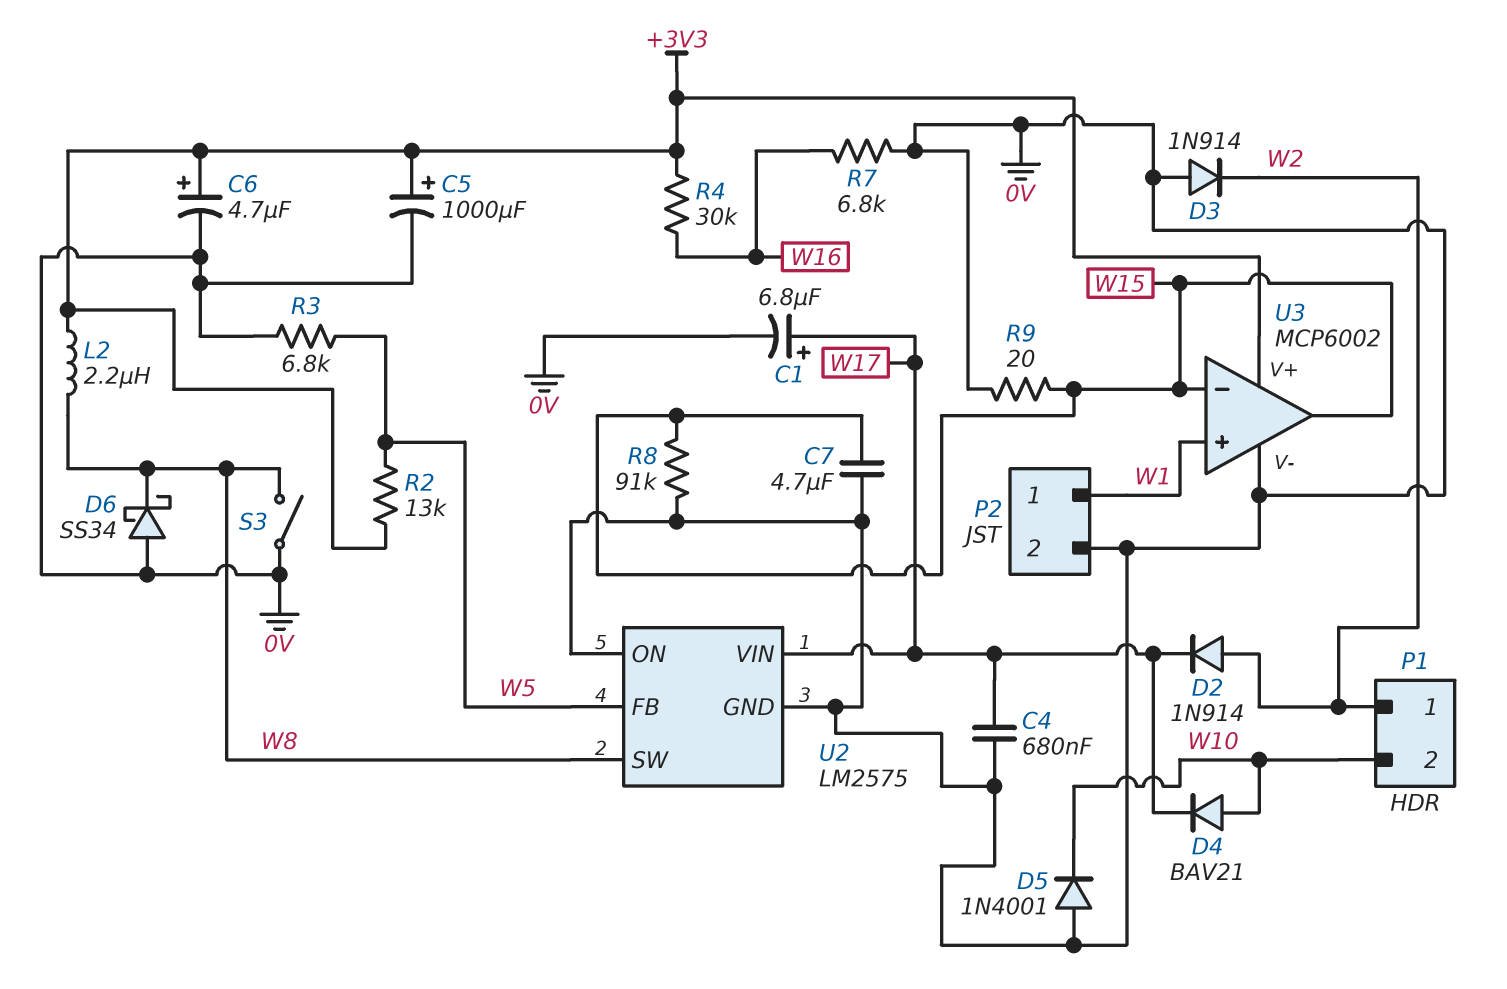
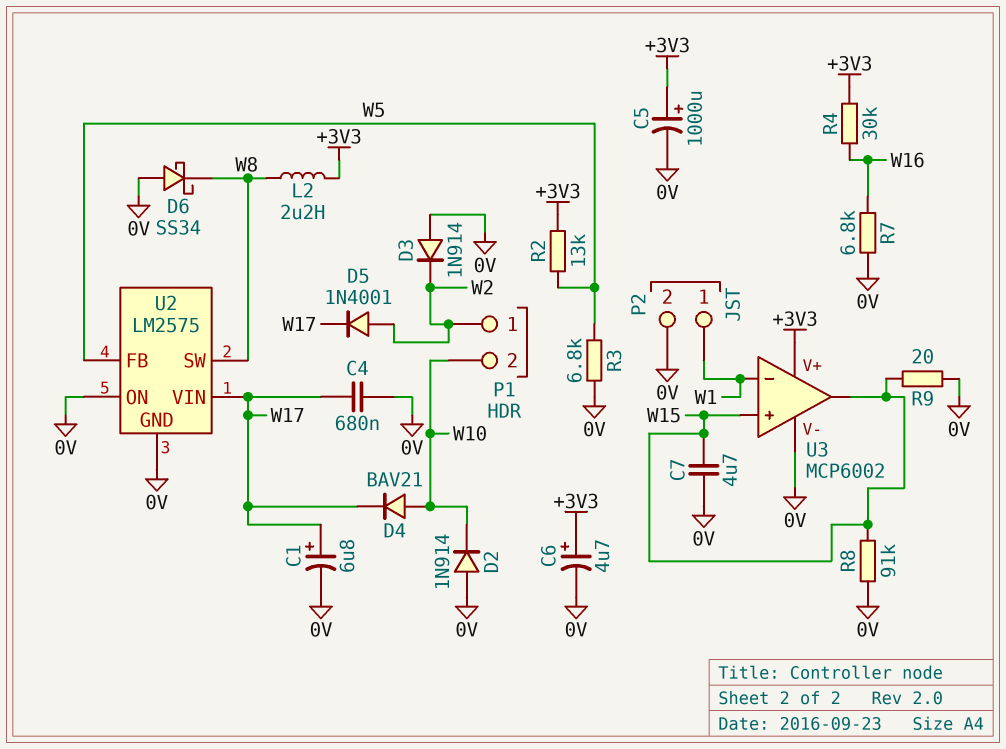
D2: diode 1N914 (A W2, K W17) -> diode 1N914 (A 0V, K W10)
D5: diode 1N4001 (A 0V, K W10) -> diode 1N4001 (A W2, K W17)
S3: switch (0V, W8) -> none
U3 pin in+: W1 -> W15
U3 pin in-: W15 -> W1

